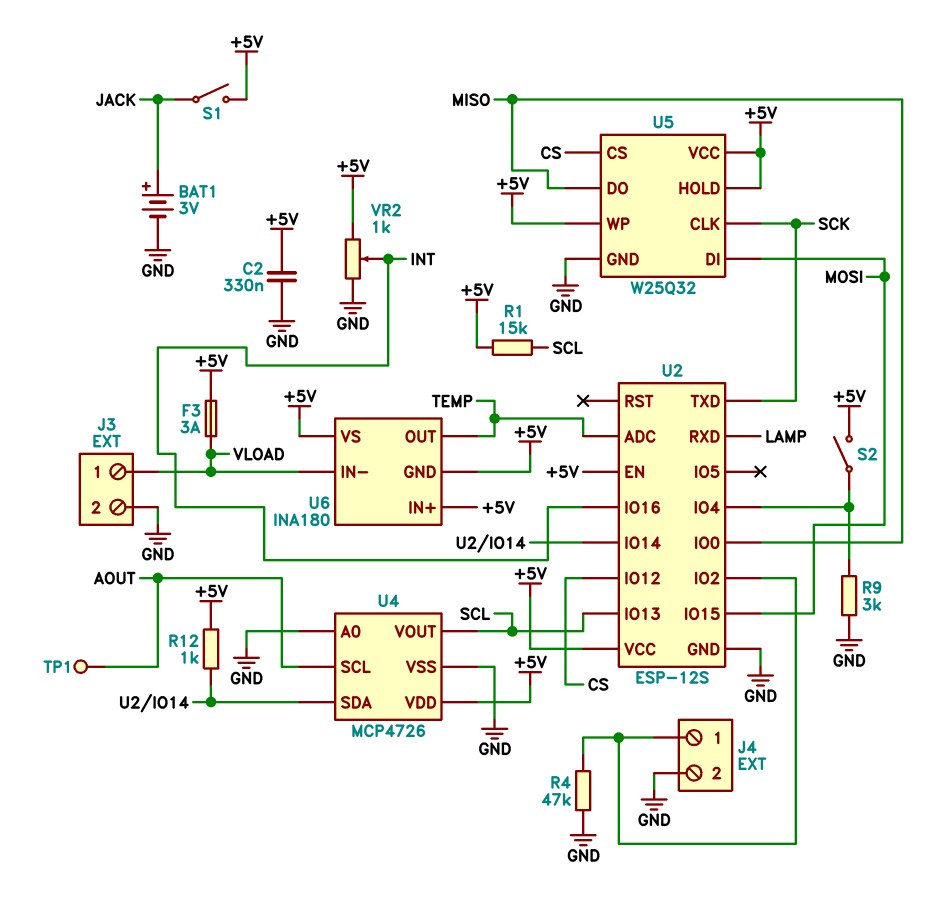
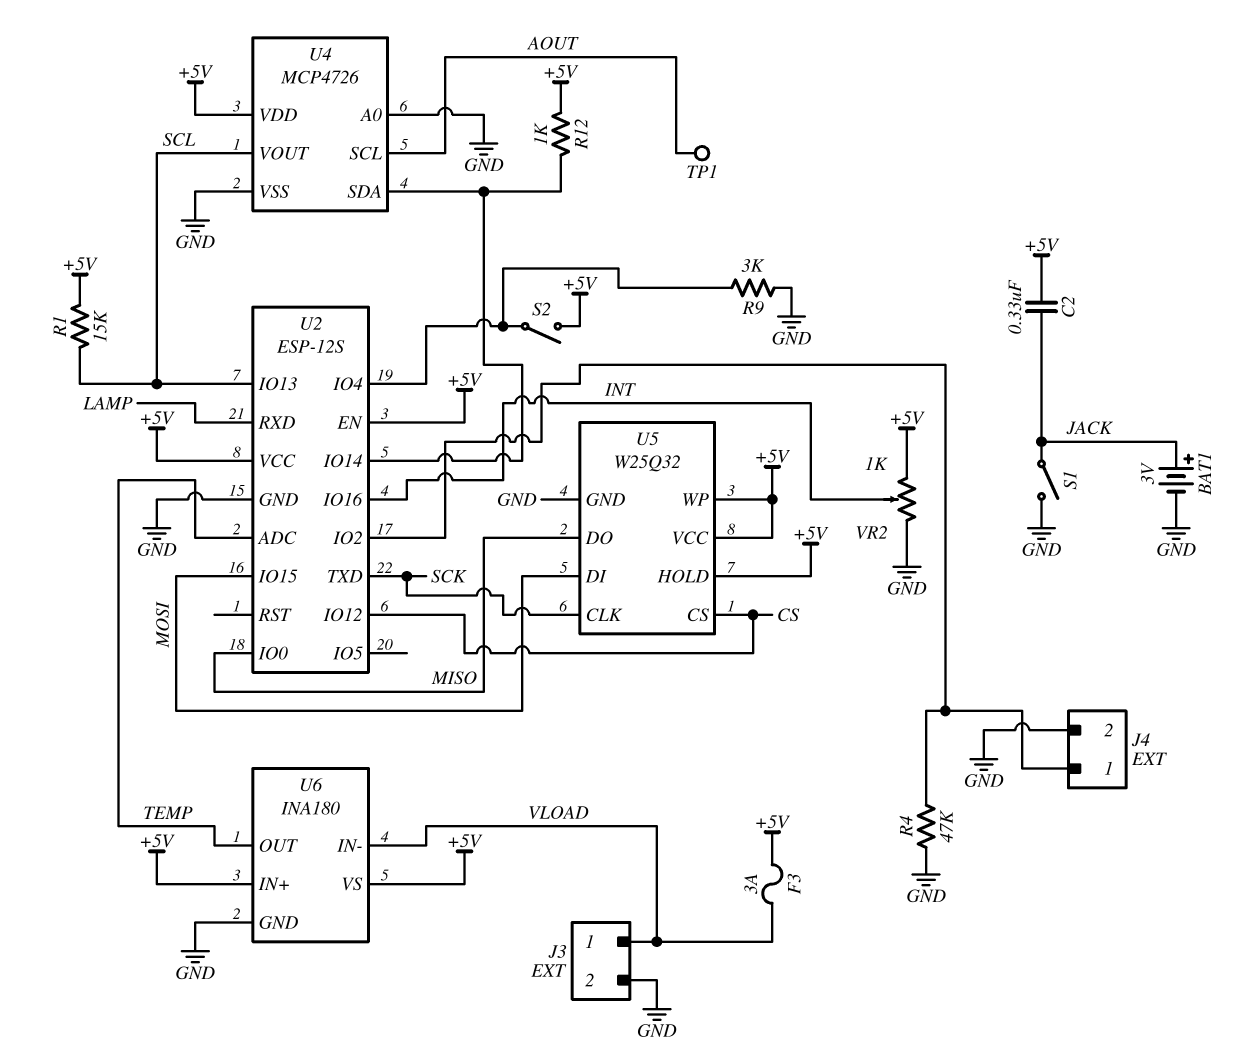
C2: 330nF (+5V, GND) -> 330nF (+5V, JACK)
S1: switch (+5V, JACK) -> switch (GND, JACK)
U6 pin GND: +5V -> GND

